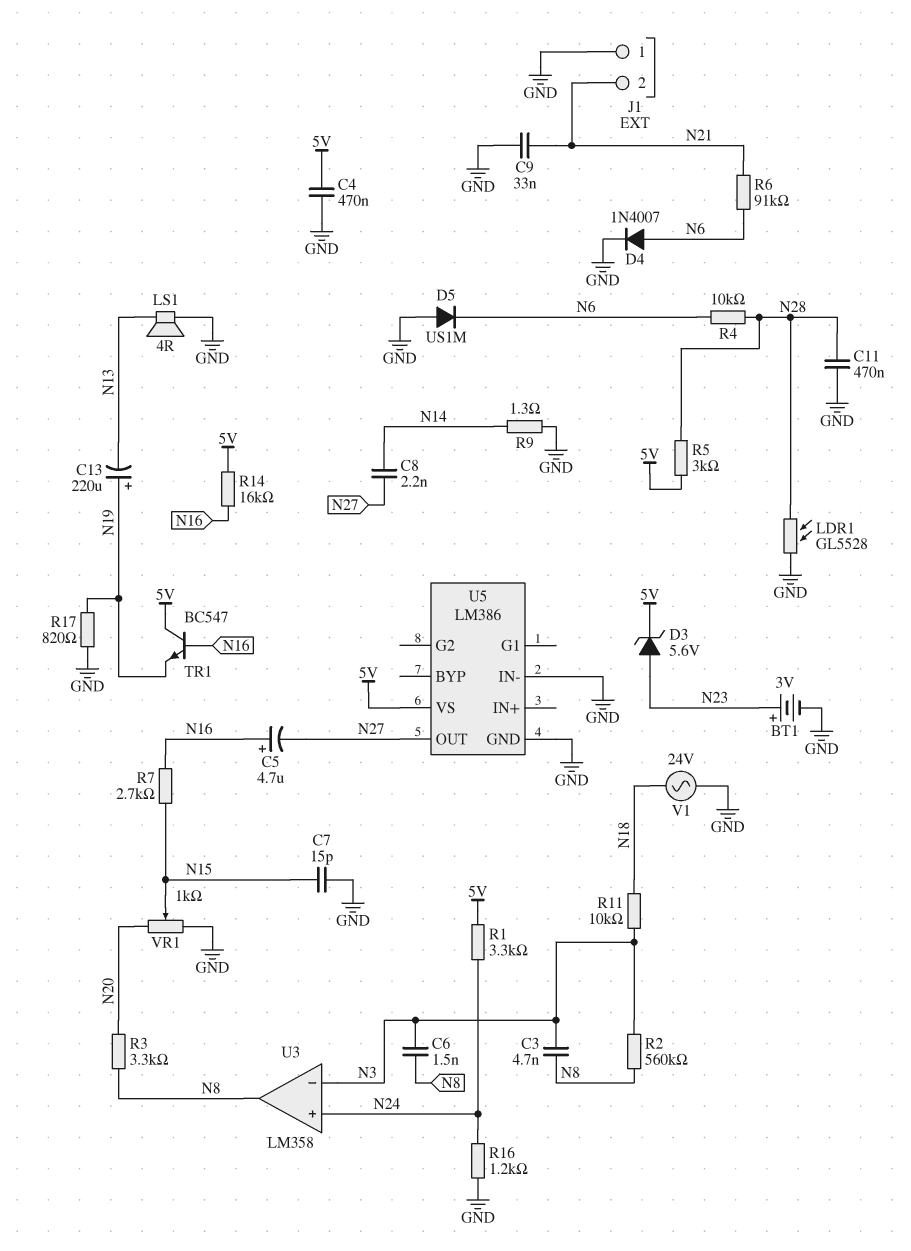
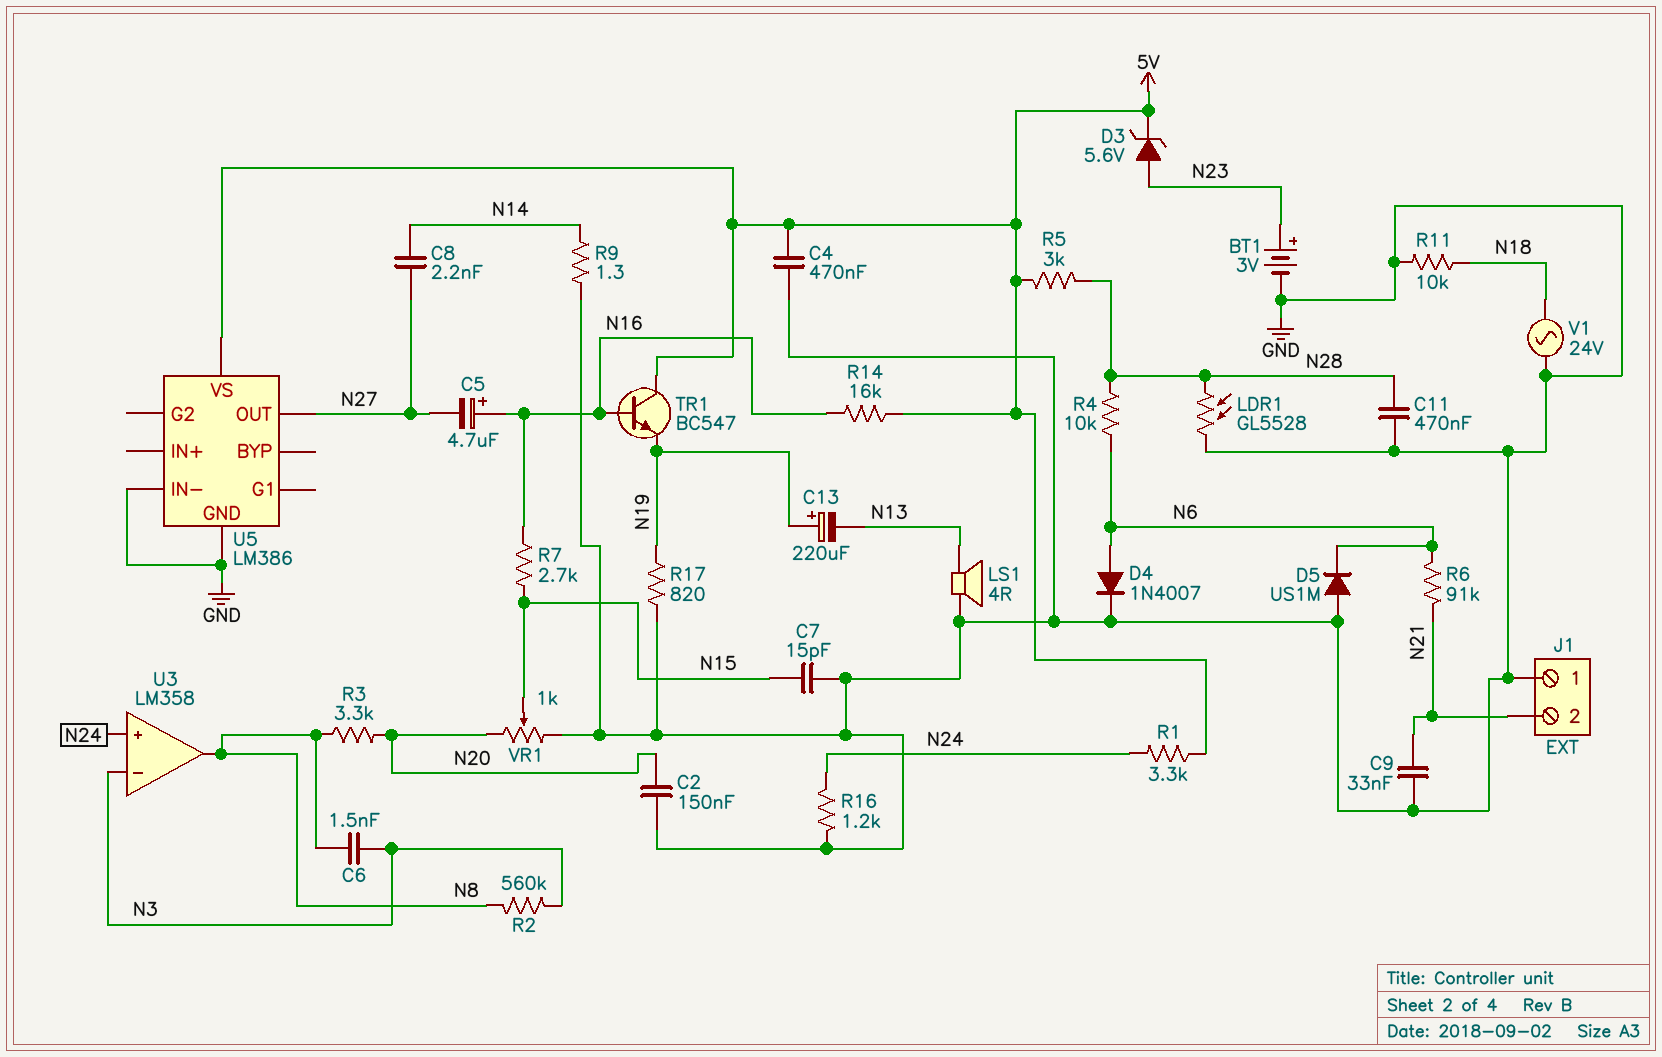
C2: none -> 150nF (GND, N20)
C3: 4.7nF (N3, N8) -> none
R11: 10k (N3, N18) -> 10k (GND, N18)

